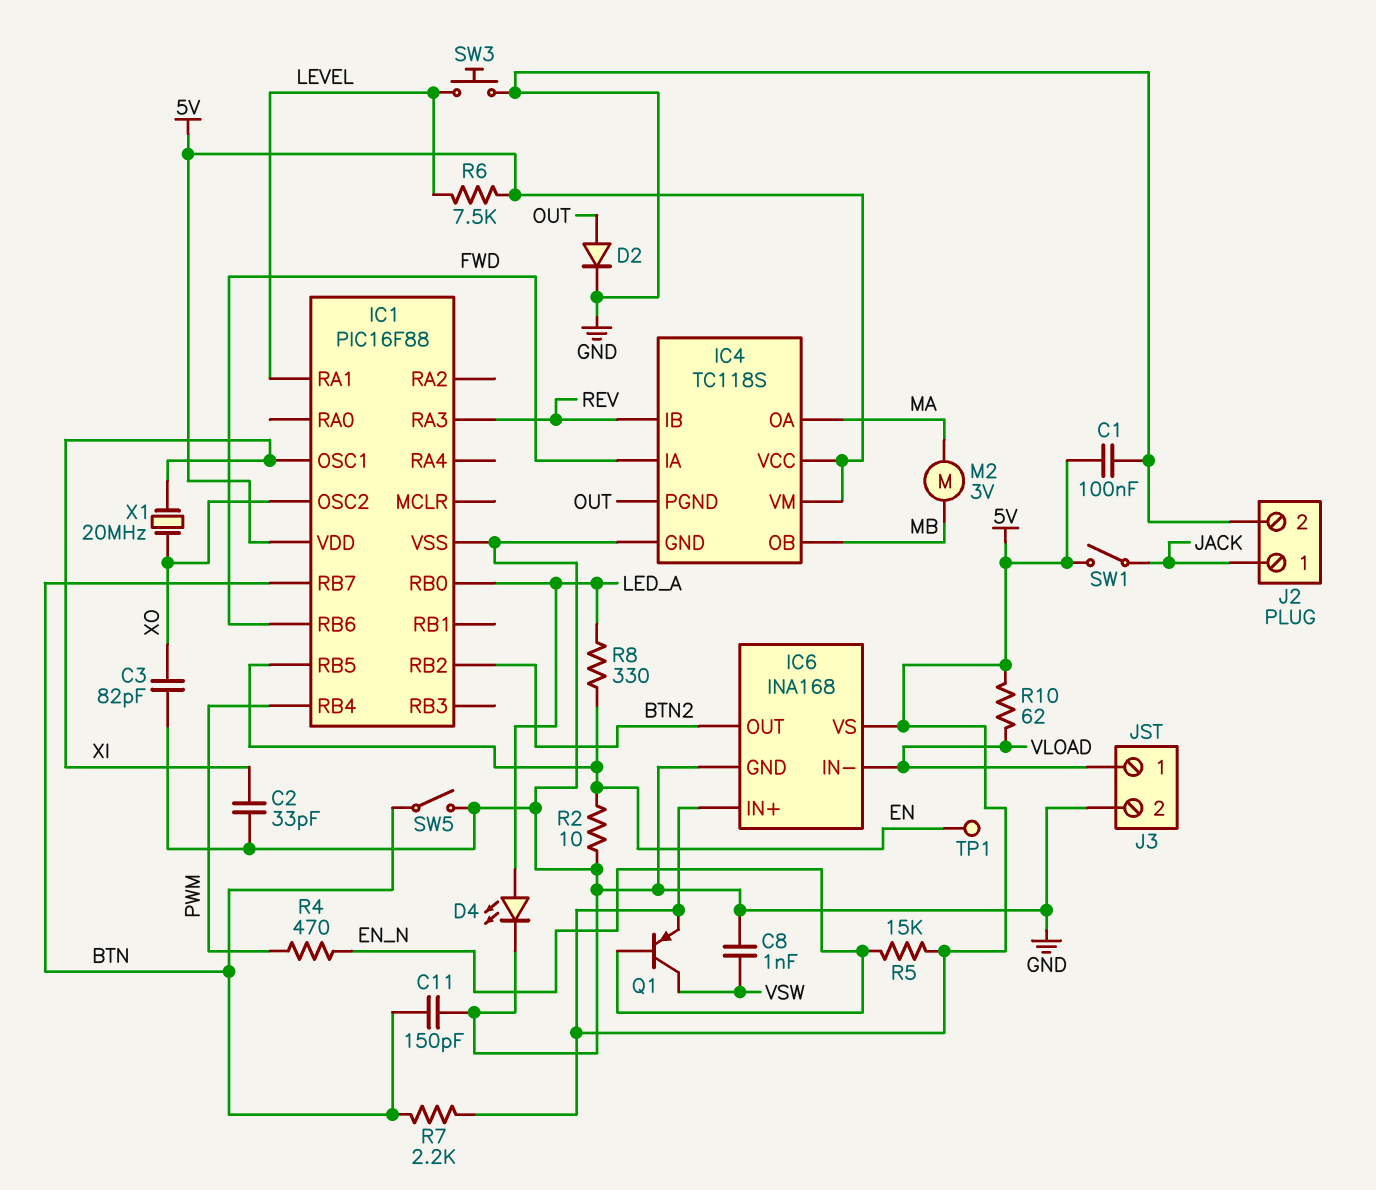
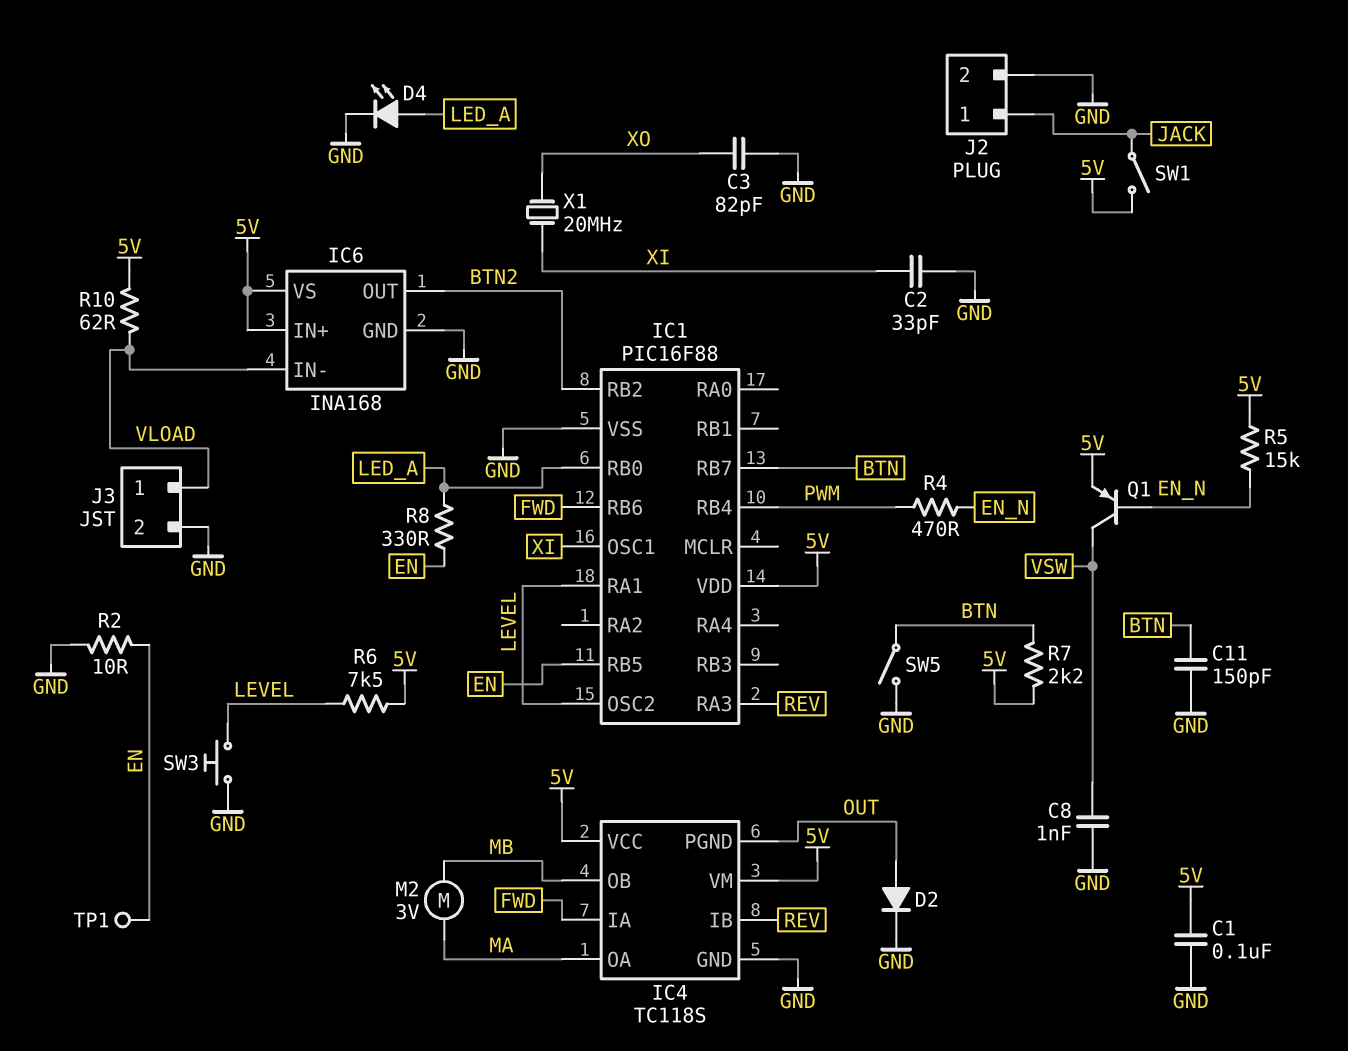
IC1 pin OSC2: XO -> LEVEL

